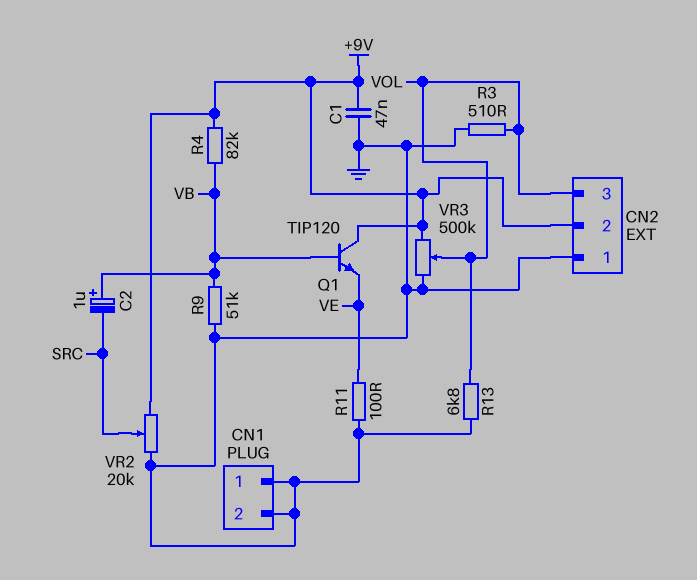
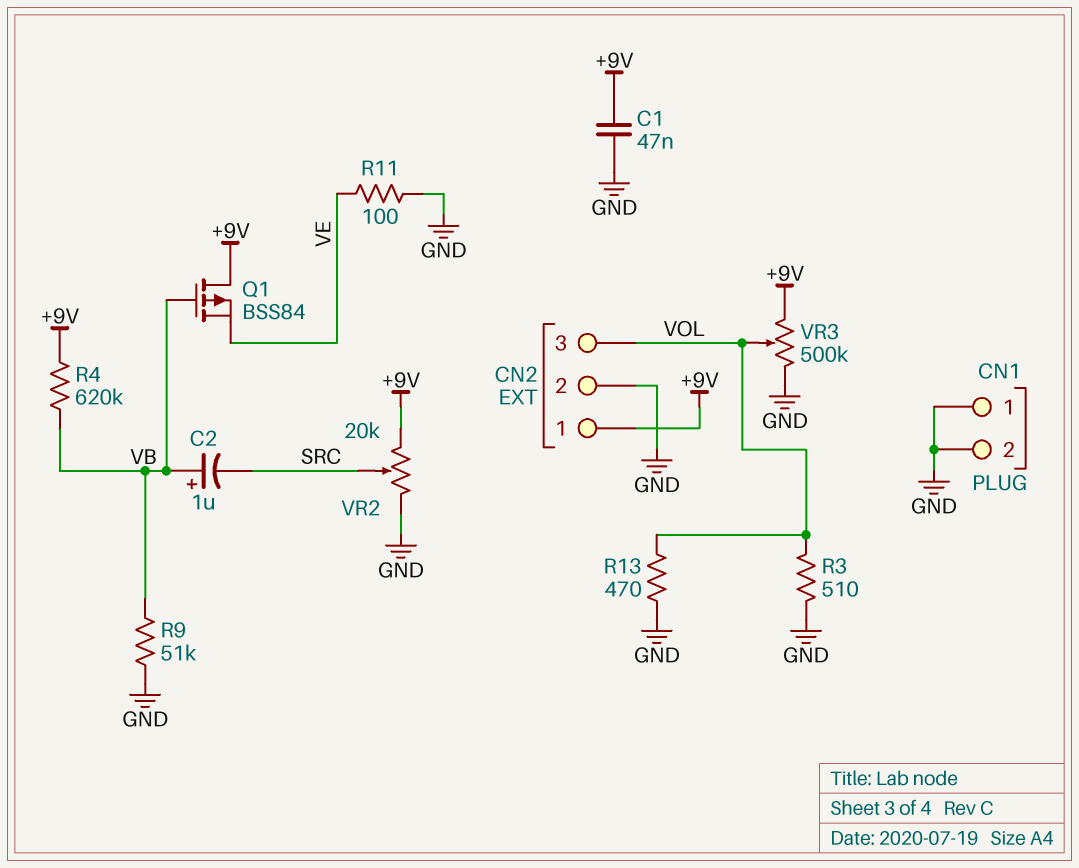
CN2 pin 1: GND -> +9V
CN2 pin 2: +9V -> GND
Q1: NPN TIP120 (B VB, C +9V, E VE) -> PMOS BSS84 (G VB, D +9V, S VE)
R4: 82k (+9V, VB) -> 620k (+9V, VB)
R13: 6.8k (GND, VOL) -> 470 (GND, VOL)

